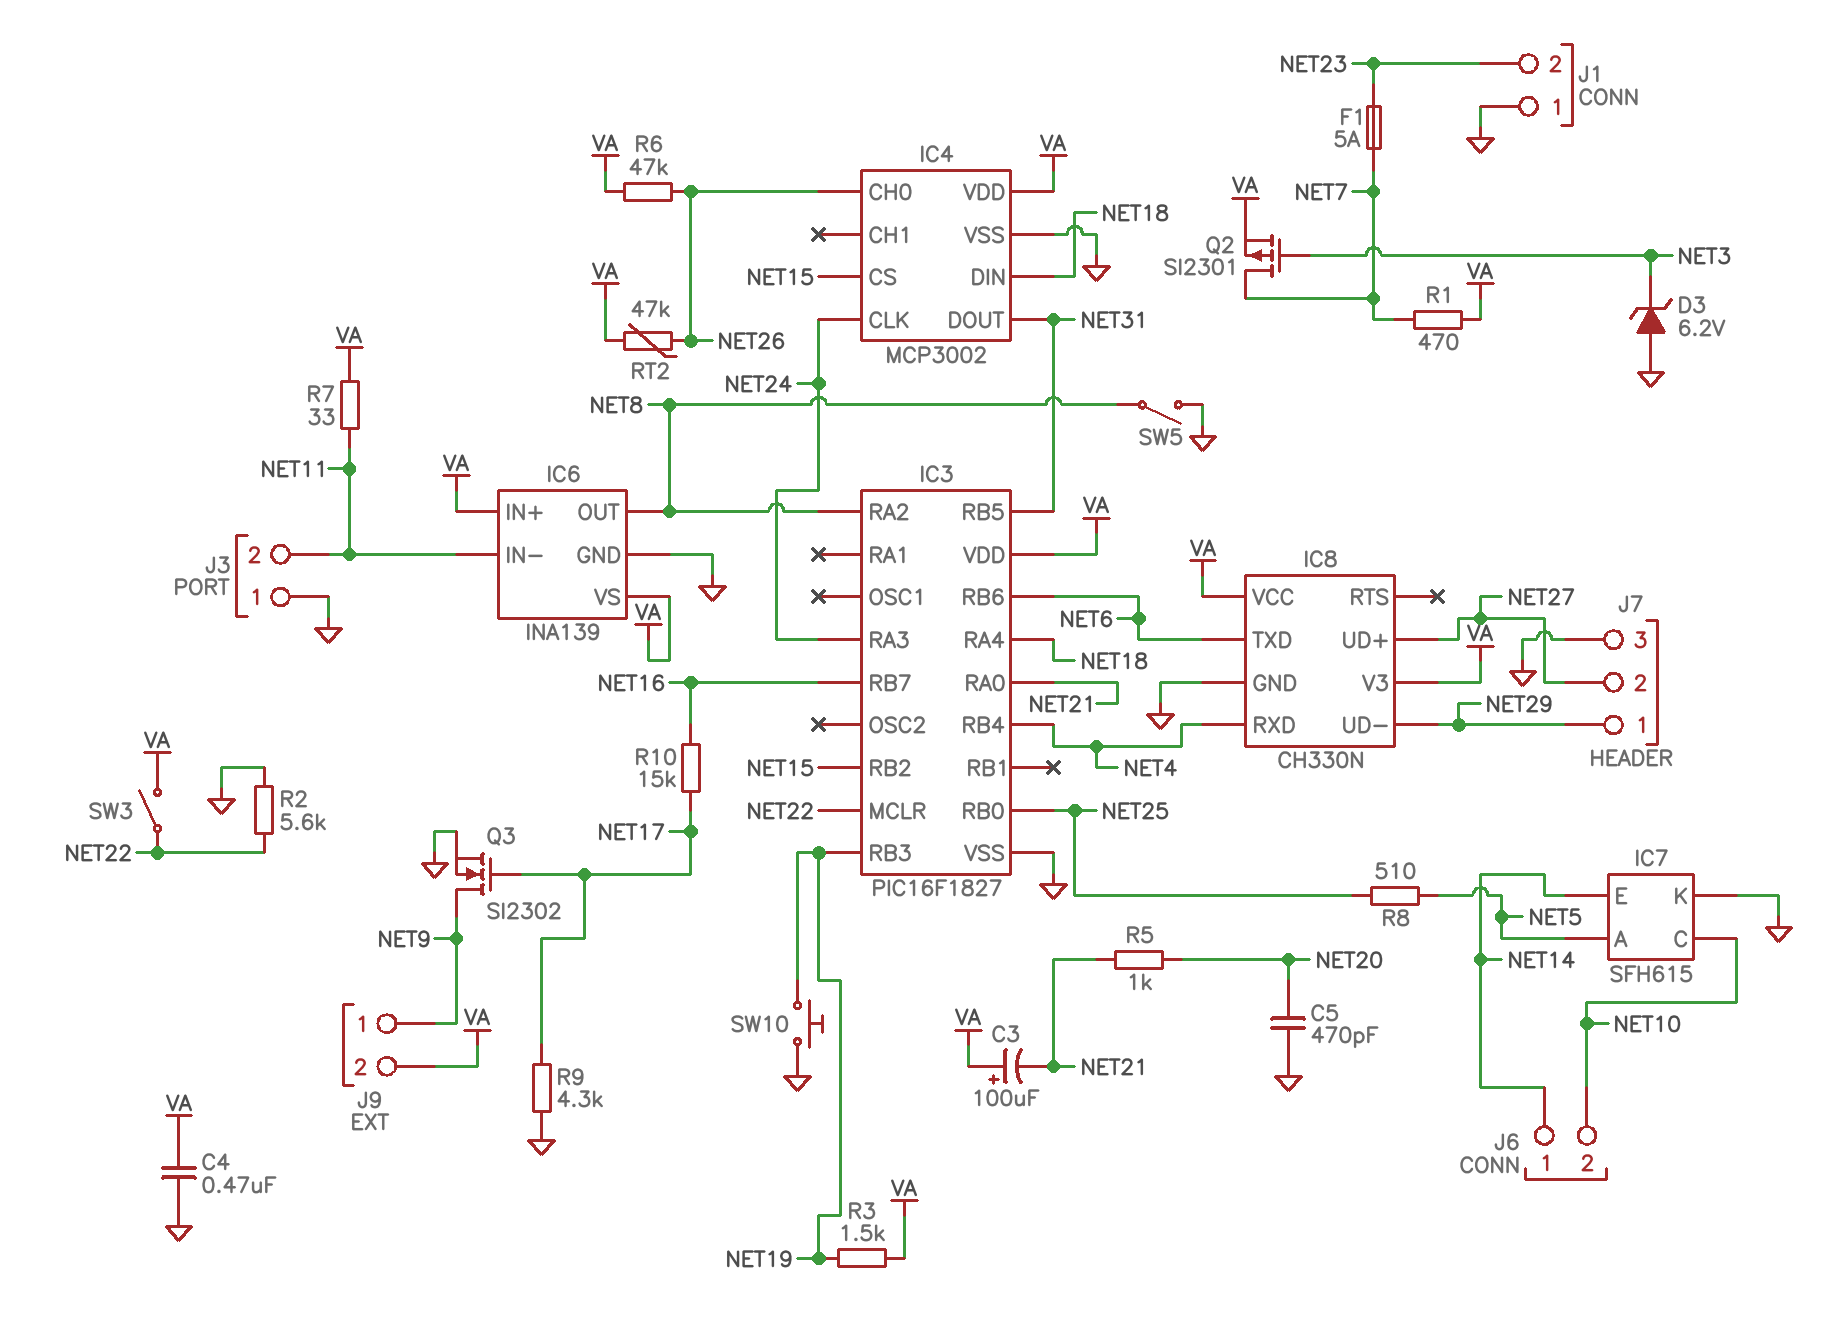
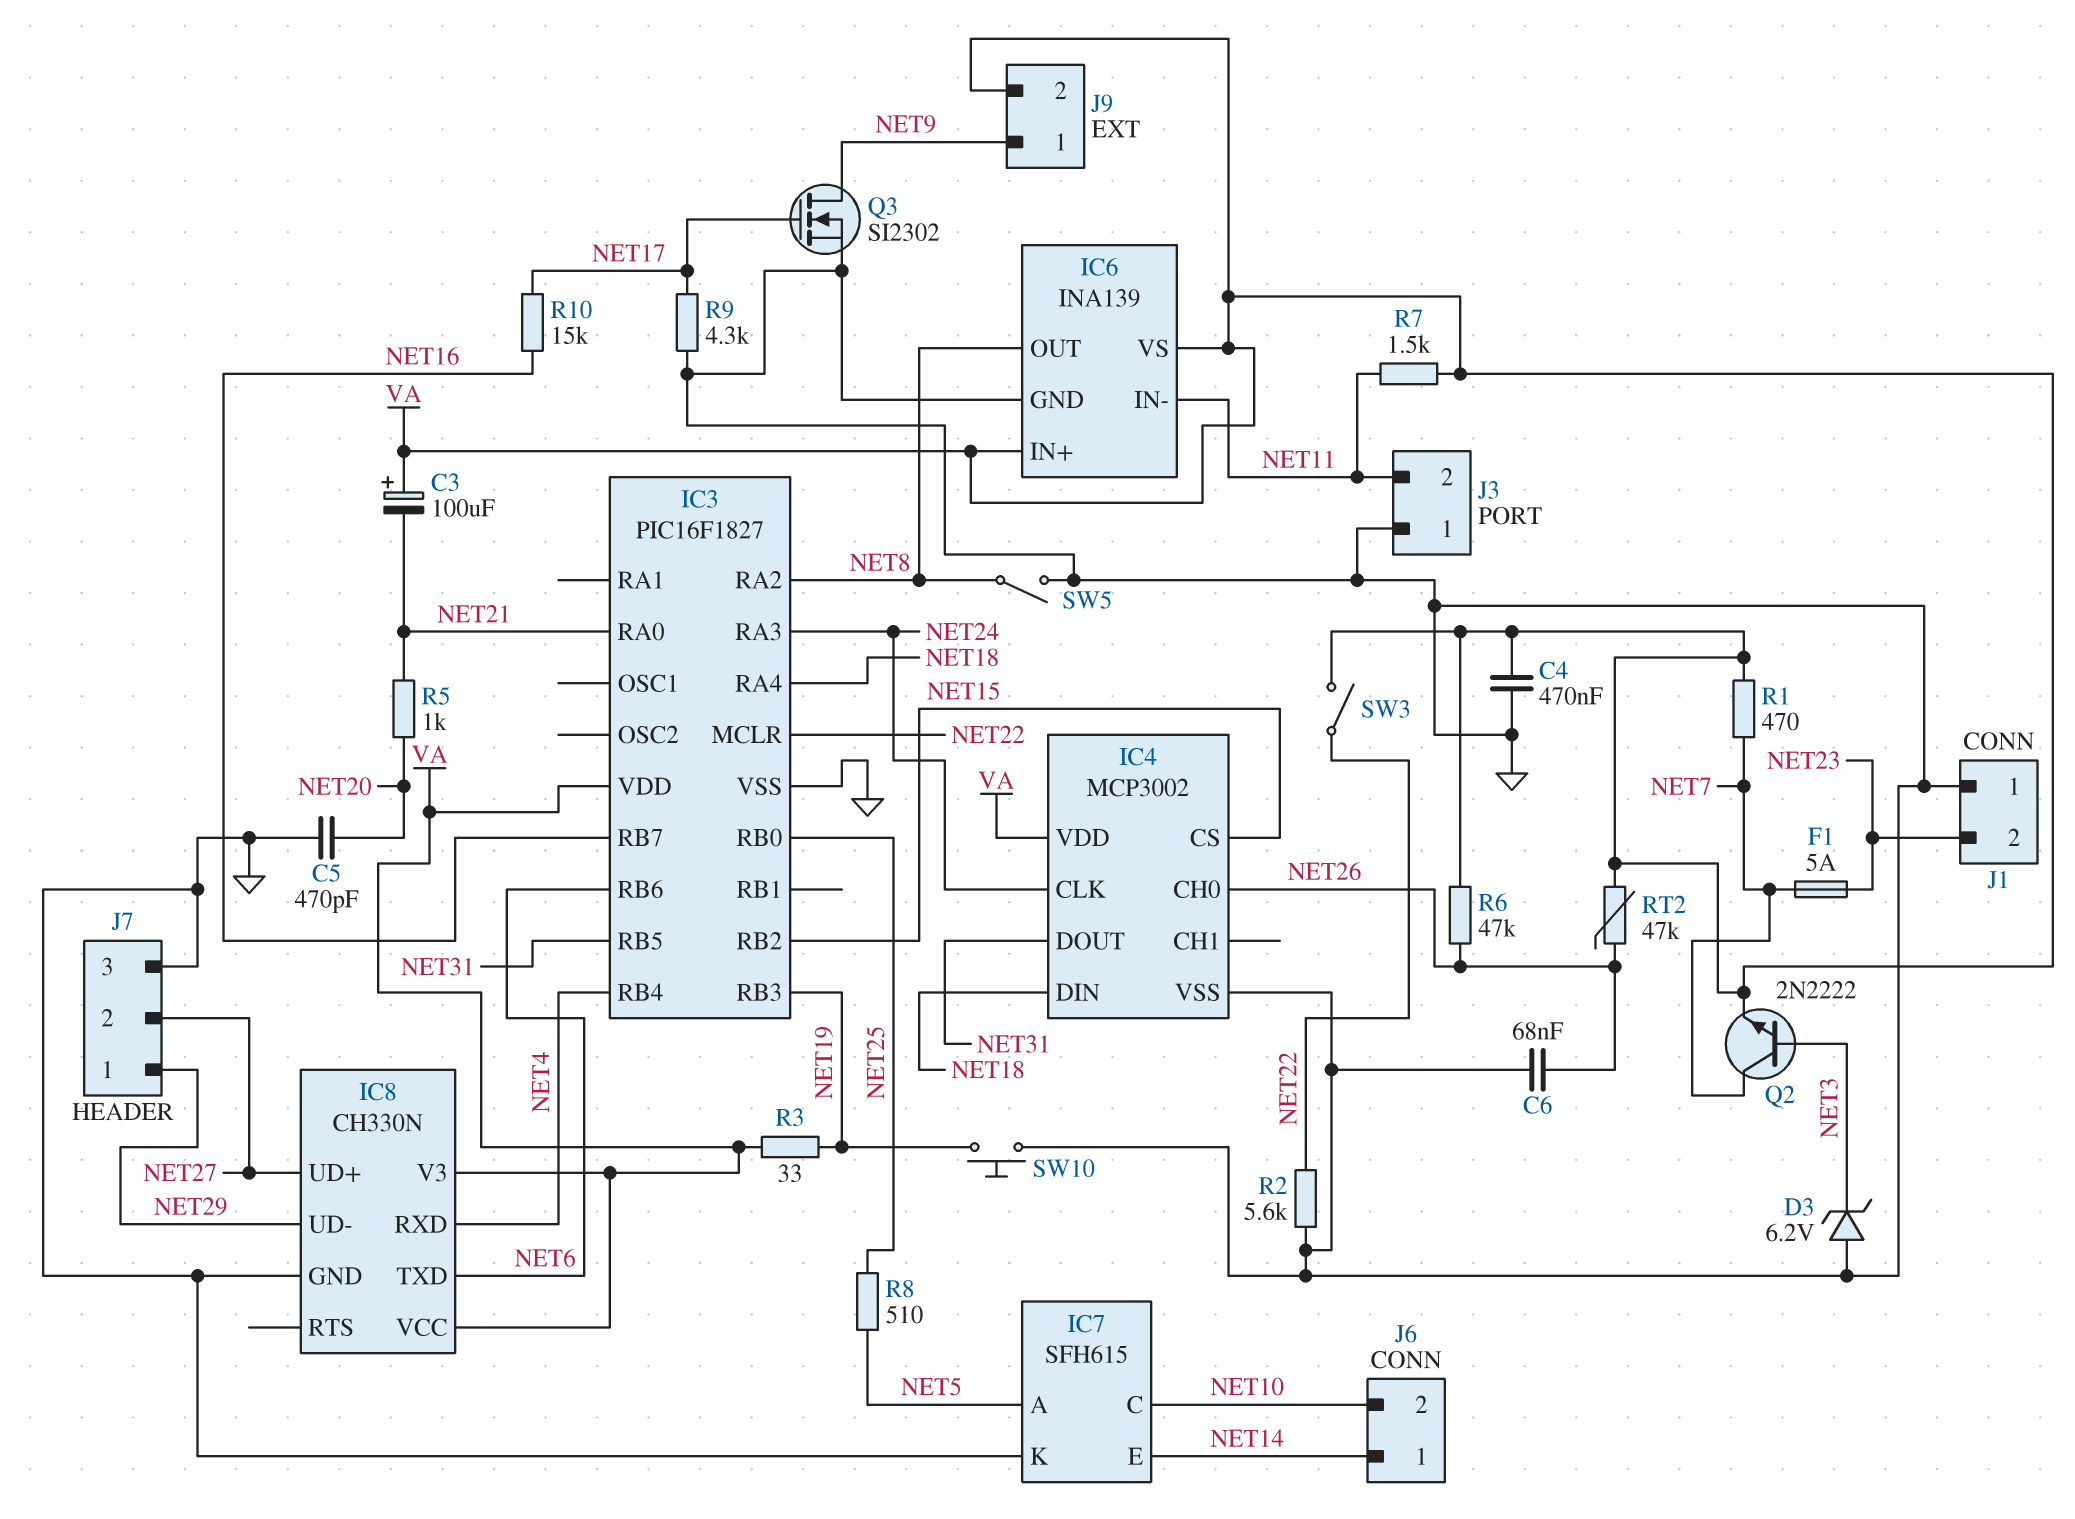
C6: none -> 68nF (GND, NET26)
Q2: PMOS SI2301 (G NET3, D NET7, S VA) -> NPN 2N2222 (B NET3, C NET7, E VA)
R3: 1.5k (NET19, VA) -> 33 (NET19, VA)
R7: 33 (NET11, VA) -> 1.5k (NET11, VA)

